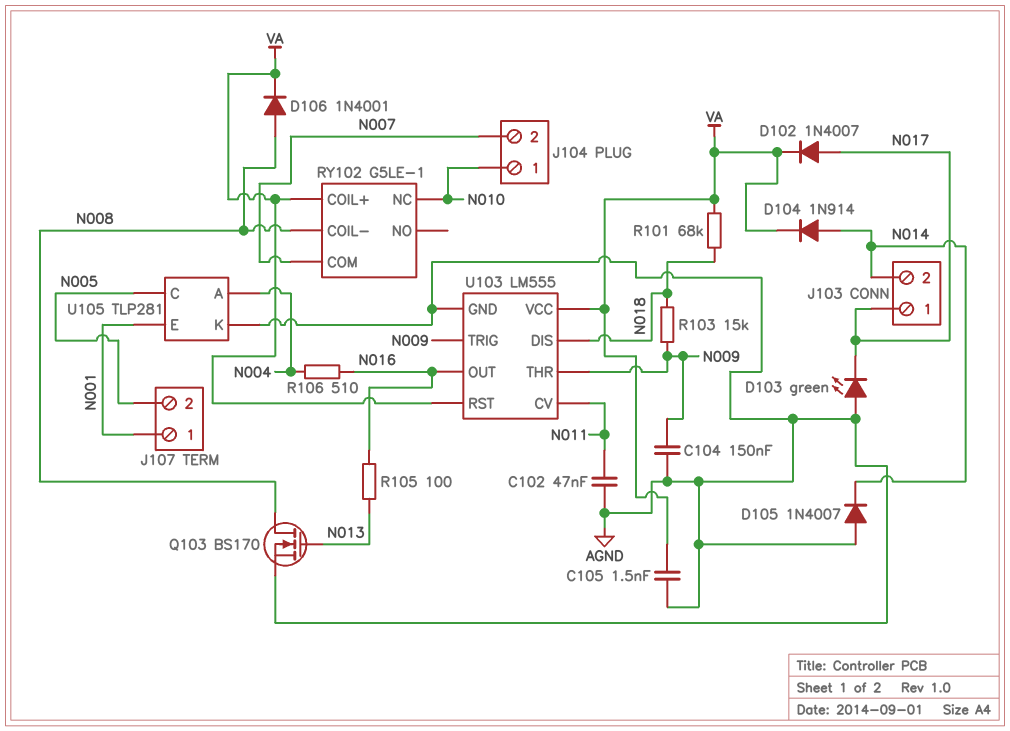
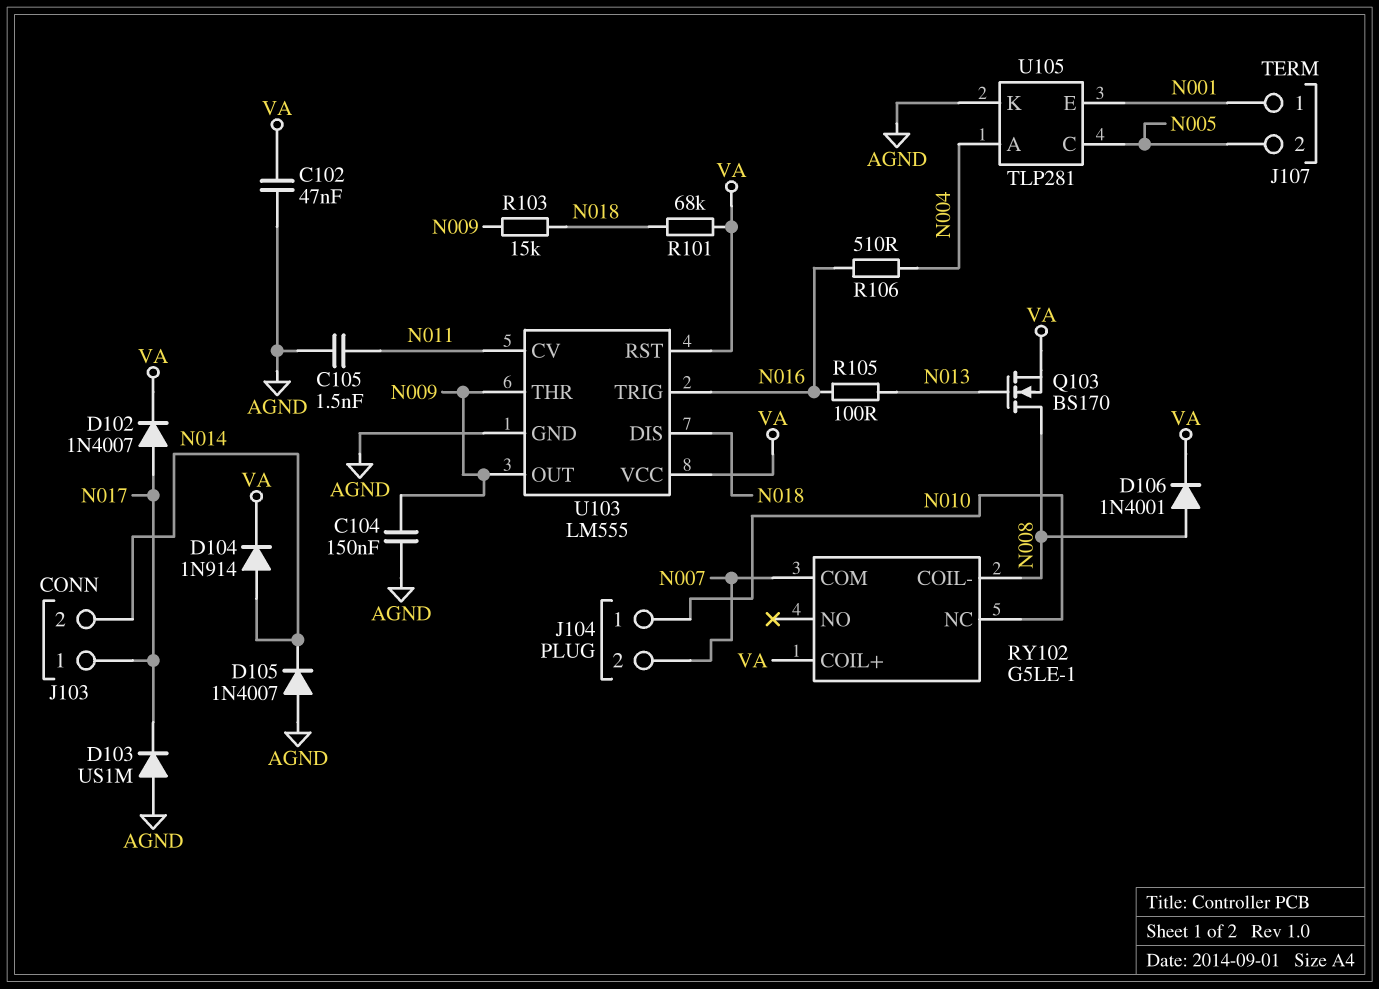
C102: 47nF (AGND, N011) -> 47nF (AGND, VA)
C105: 1.5nF (AGND, VA) -> 1.5nF (AGND, N011)
D103: LED green (A AGND, K N017) -> diode US1M (A AGND, K N017)
Q103: NMOS BS170 (G N013, D N008, S AGND) -> NMOS BS170 (G N013, D N008, S VA)
U103 pin OUT: N016 -> N009
U103 pin TRIG: N009 -> N016

